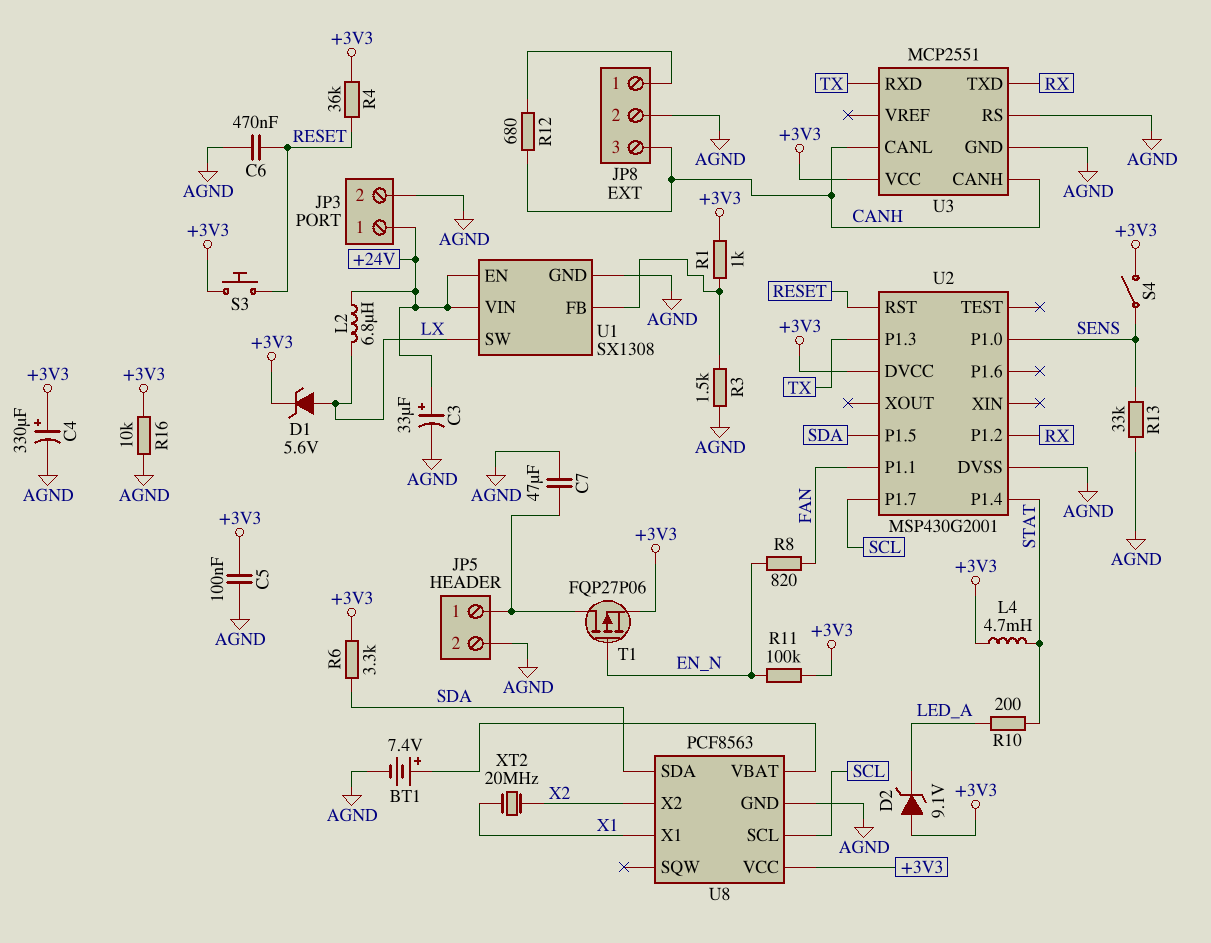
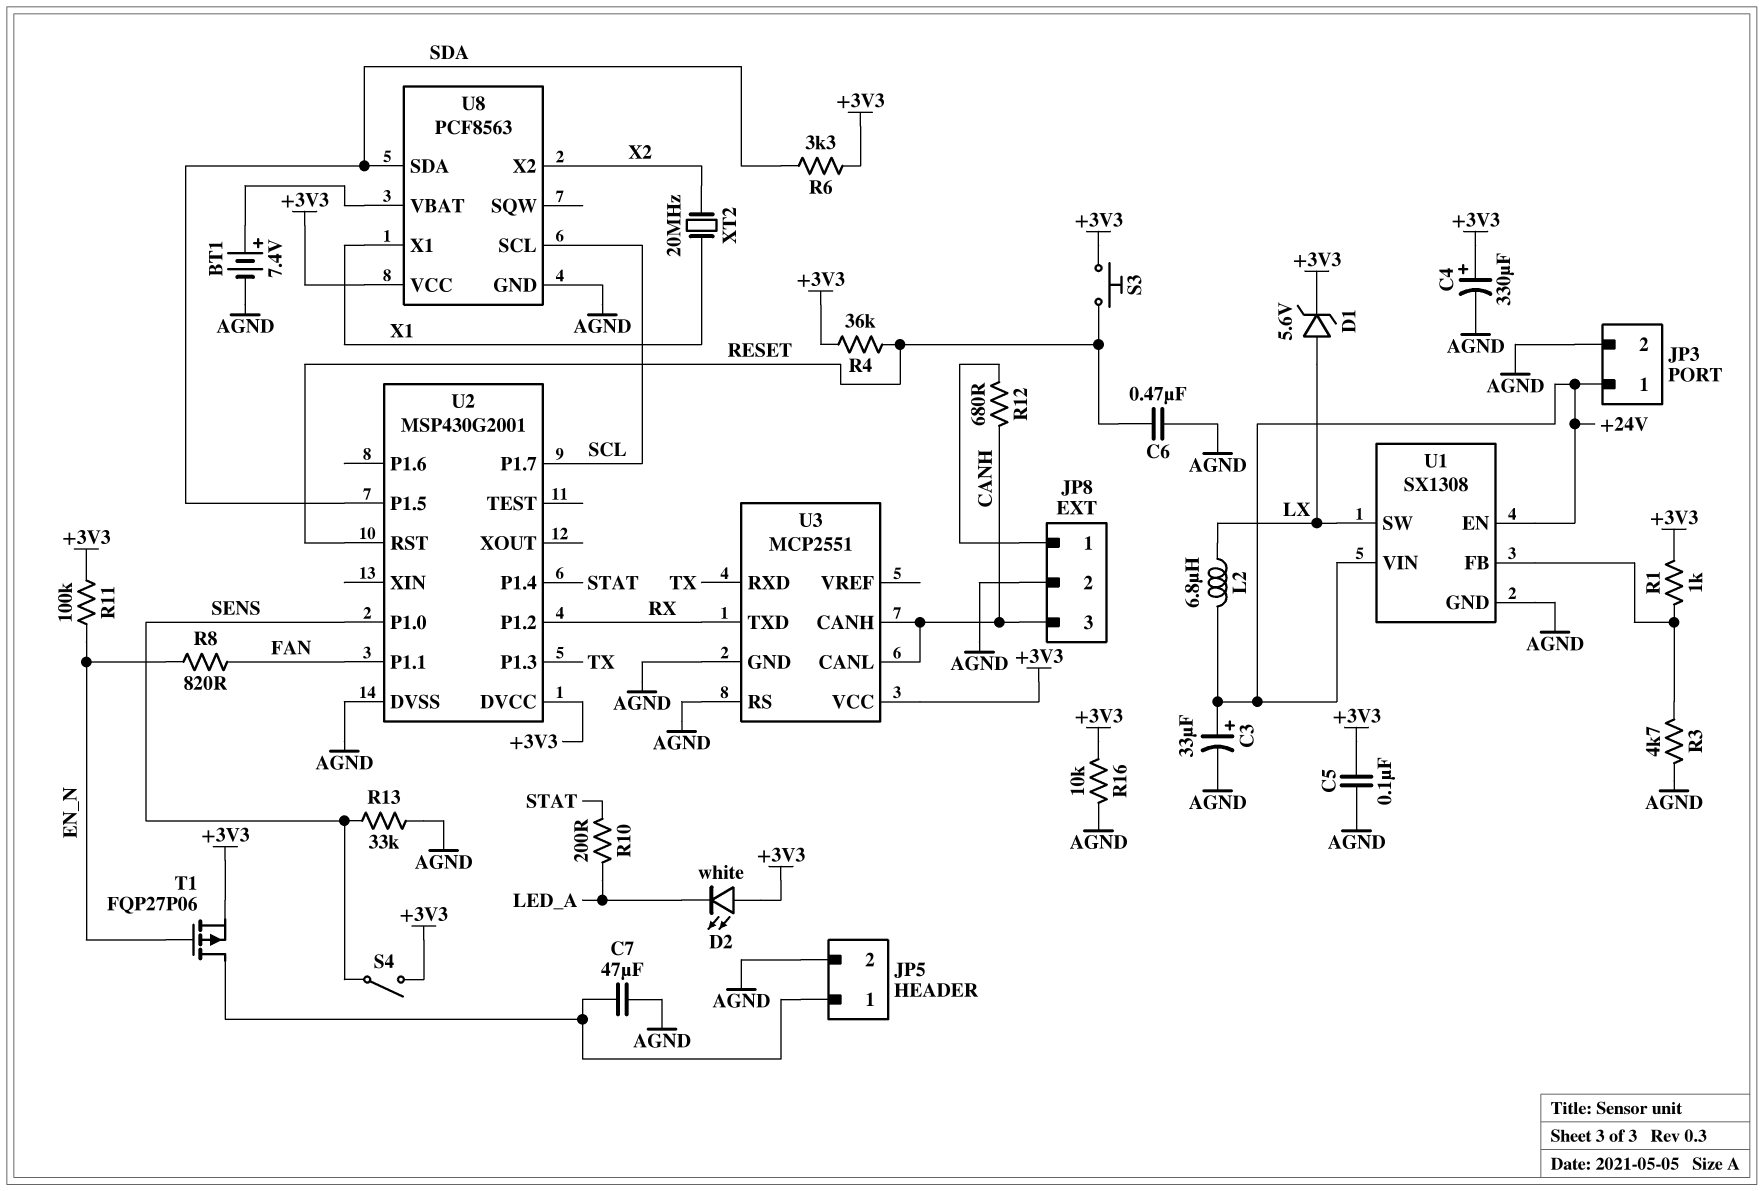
D2: zener 9.1V (A +3V3, K LED_A) -> LED white (A +3V3, K LED_A)
L4: 4.7mH (+3V3, STAT) -> none
R3: 1.5k (AGND, U1/FB) -> 4.7k (AGND, U1/FB)

